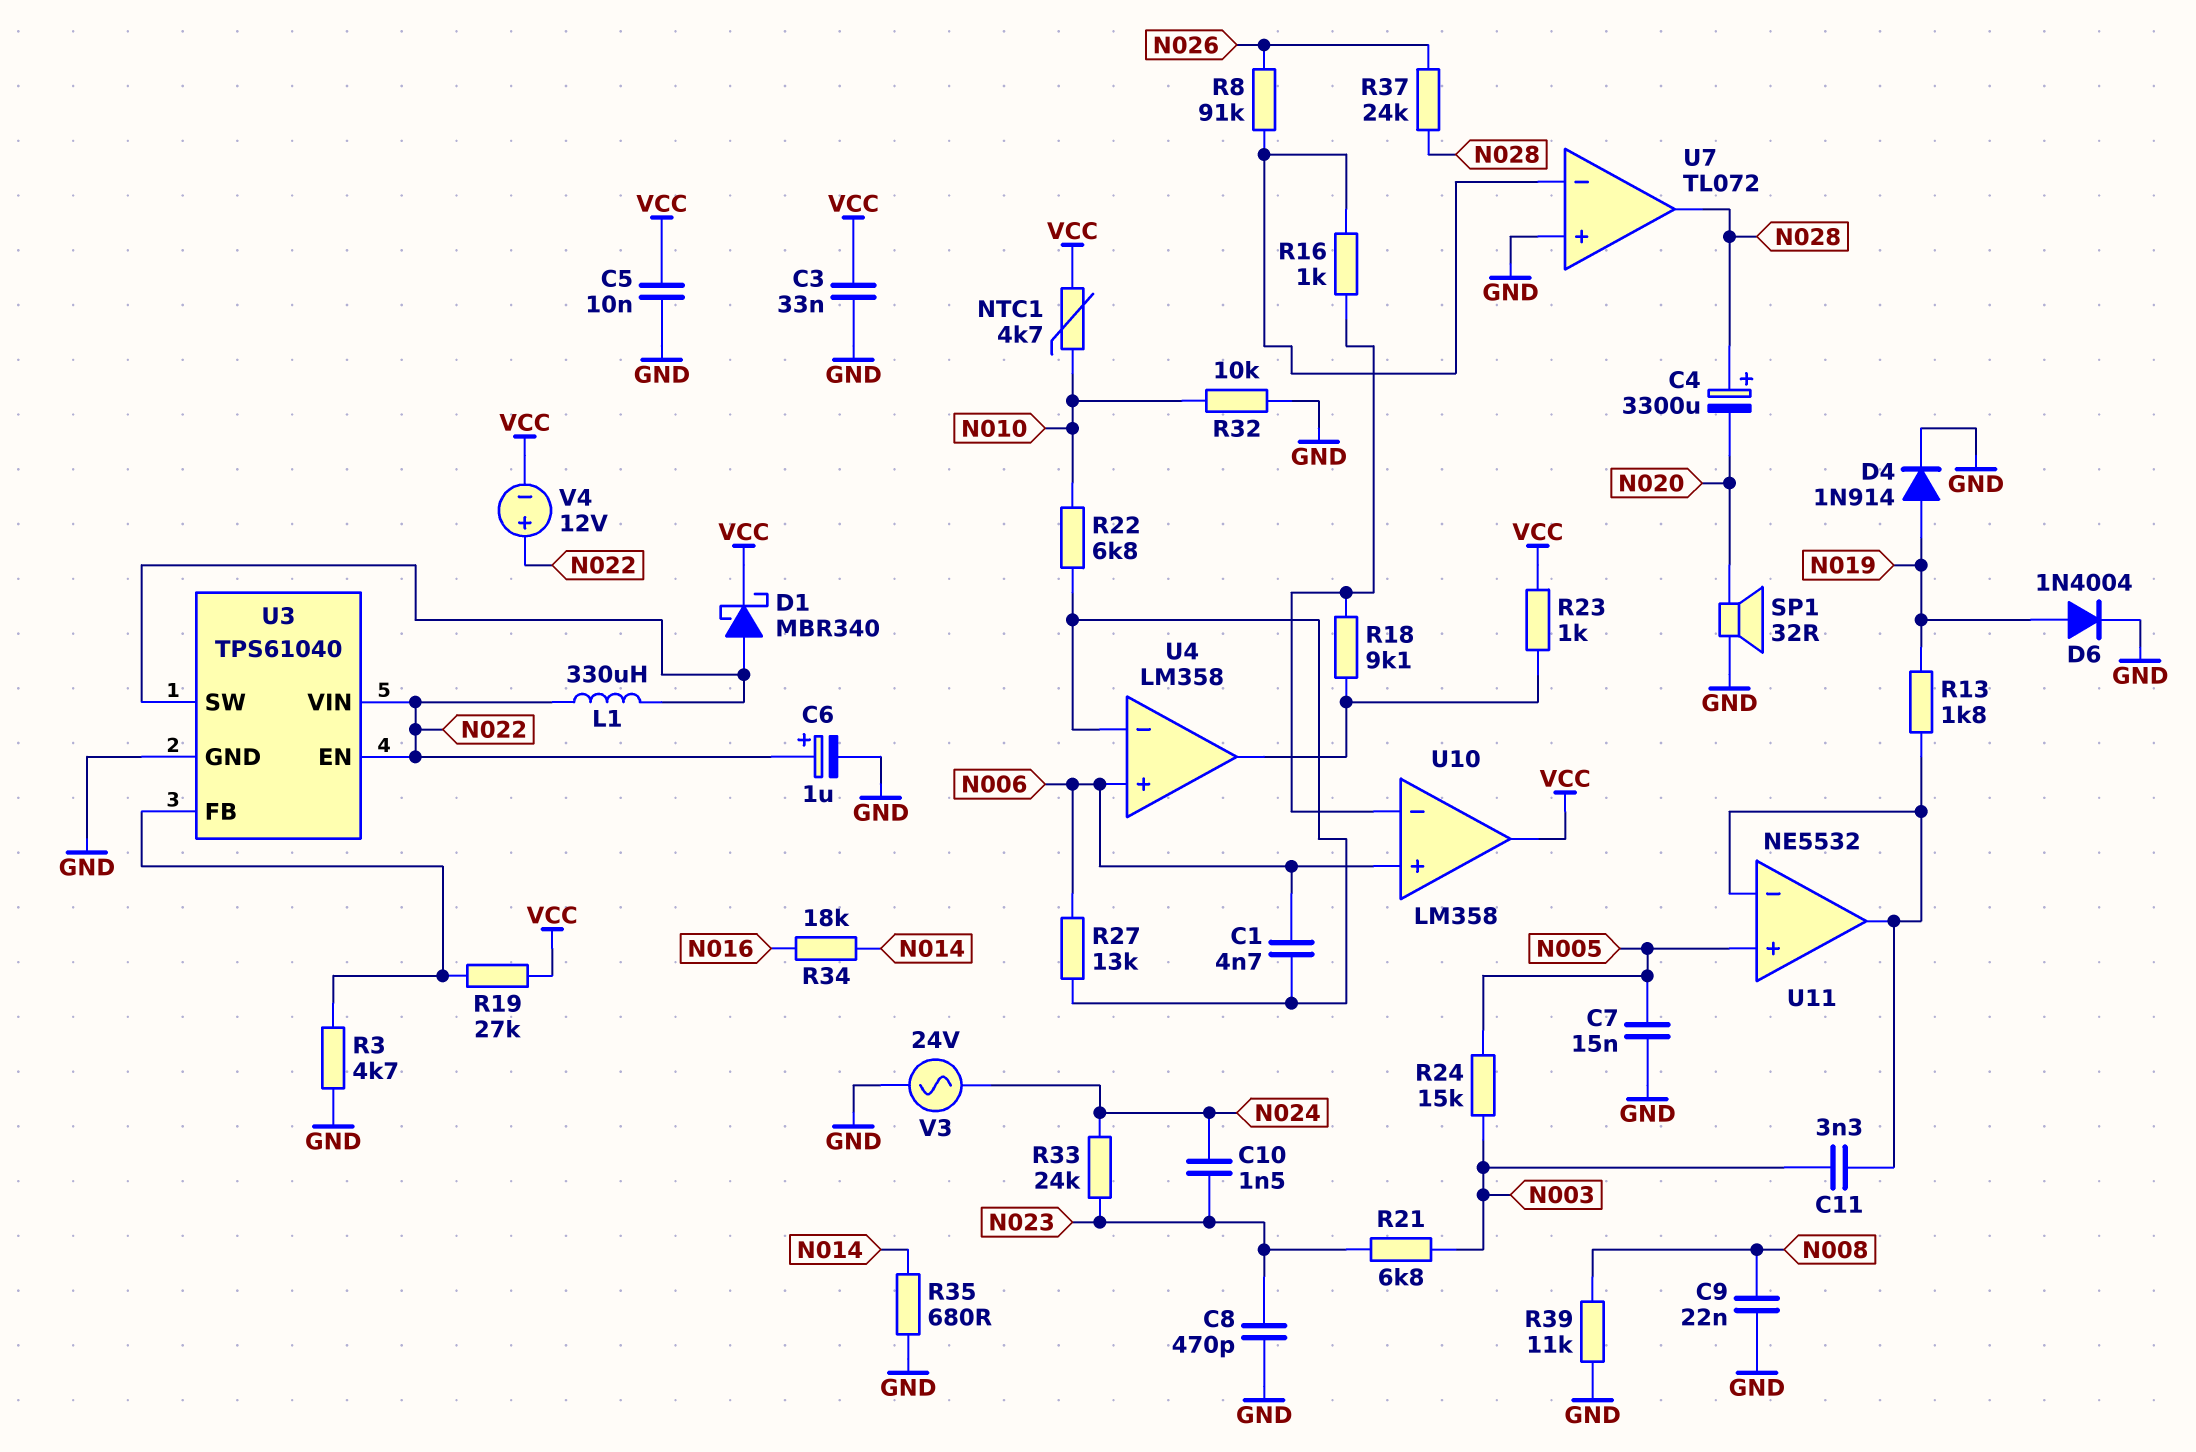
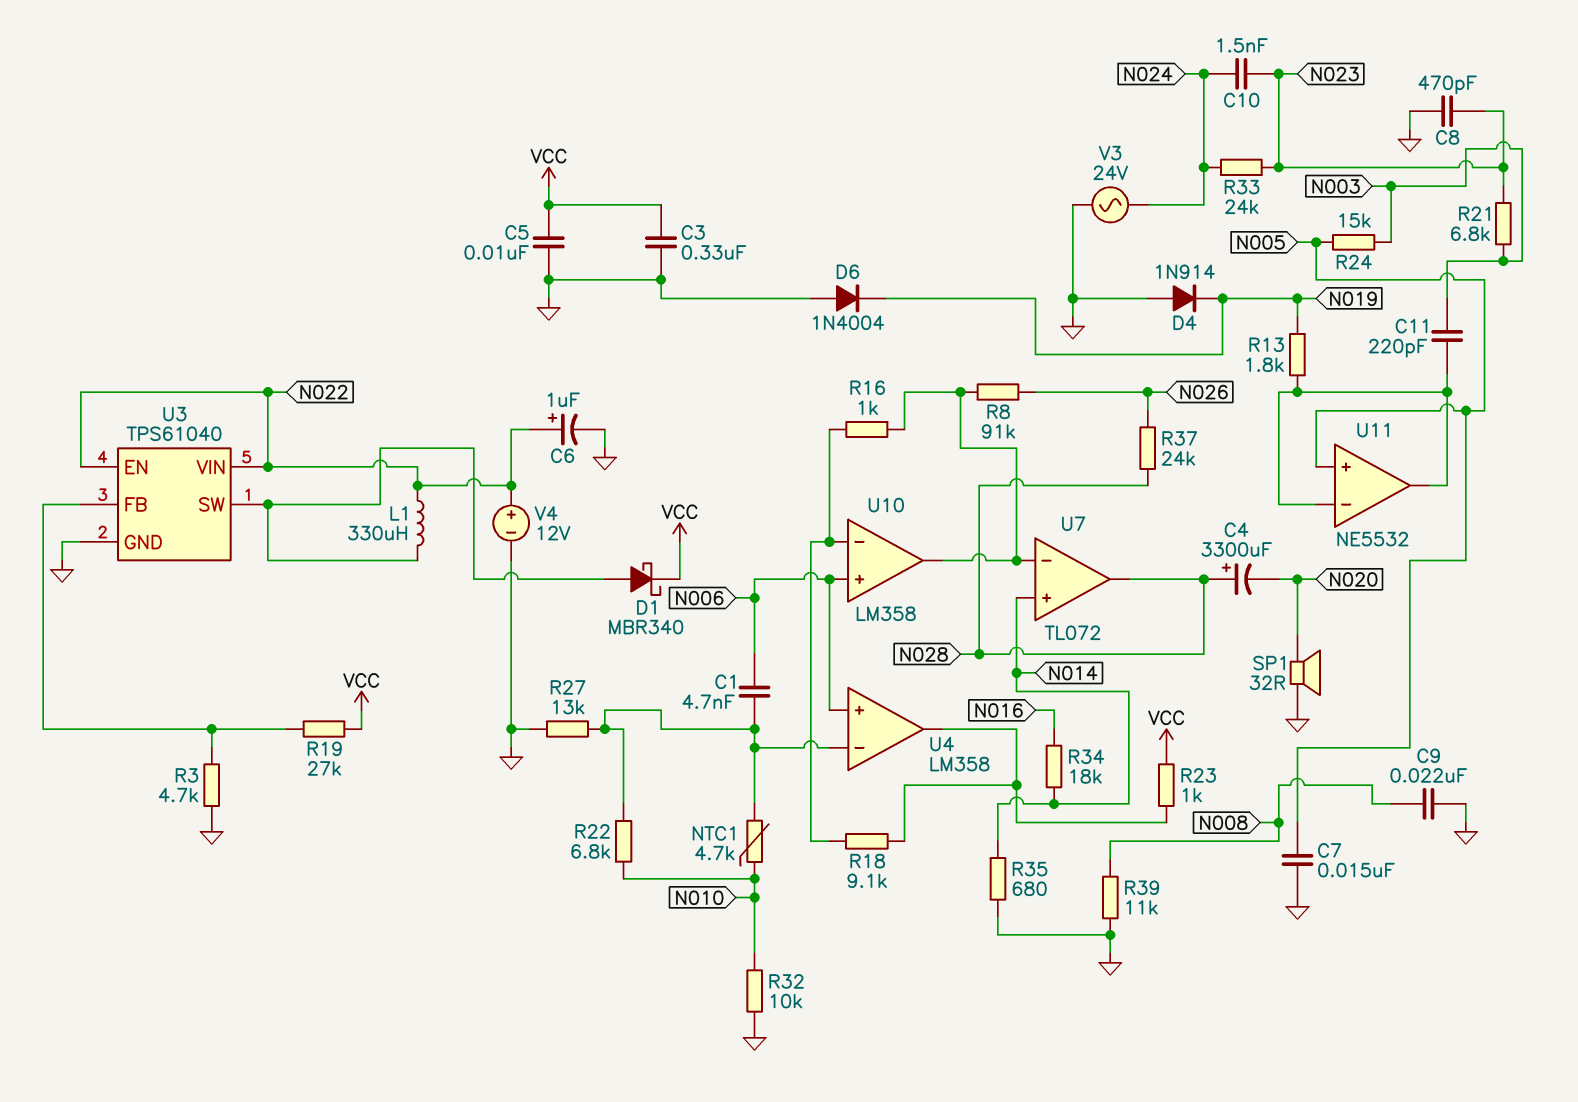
C3: 33nF (GND, VCC) -> 330nF (GND, VCC)
C11: 3.3nF (N003, U11/in-) -> 220pF (N003, U11/in-)
D4: diode 1N914 (A N019, K GND) -> diode 1N914 (A GND, K N019)
D6: diode 1N4004 (A N019, K GND) -> diode 1N4004 (A GND, K N019)
NTC1: 4.7k (N010, VCC) -> 4.7k (N010, U4/in-)
R27: 13k (N006, U4/in-) -> 13k (GND, U4/in-)
U7 pin in+: GND -> N014
U10 pin out: VCC -> U7/in-
V4: 12V (plus N022, minus VCC) -> 12V (plus N022, minus GND)

